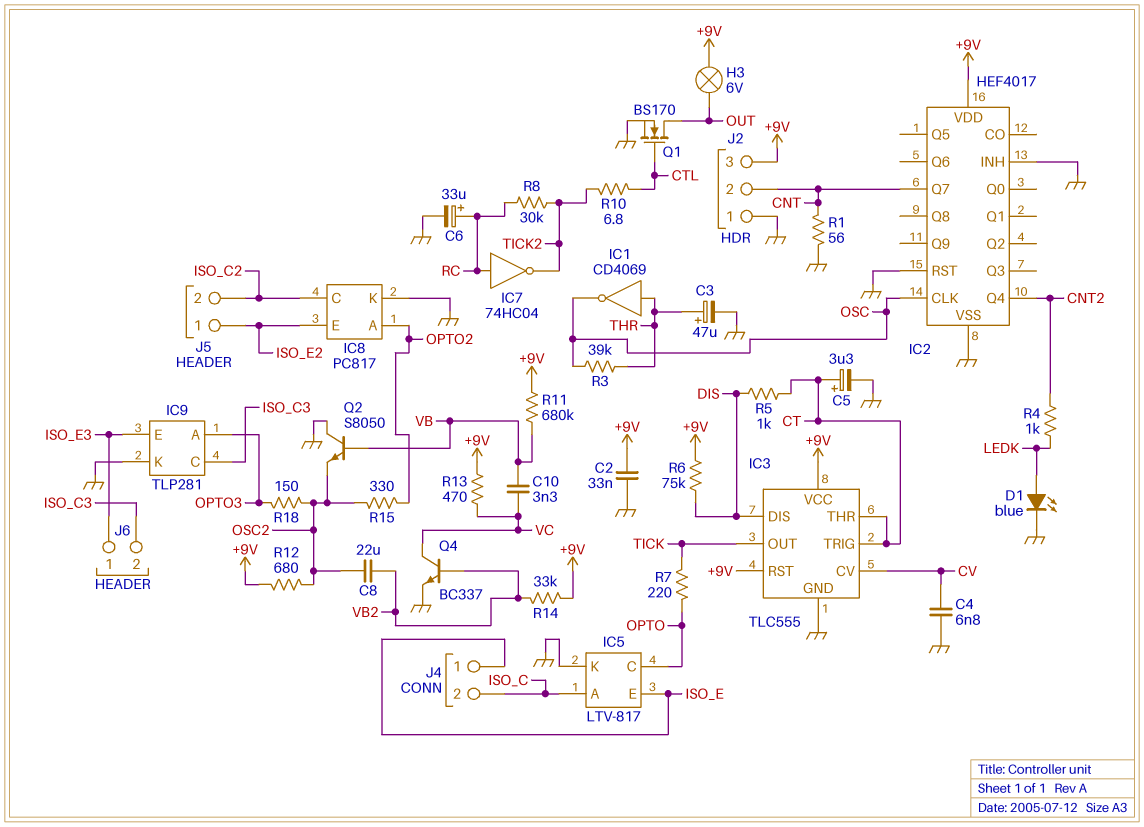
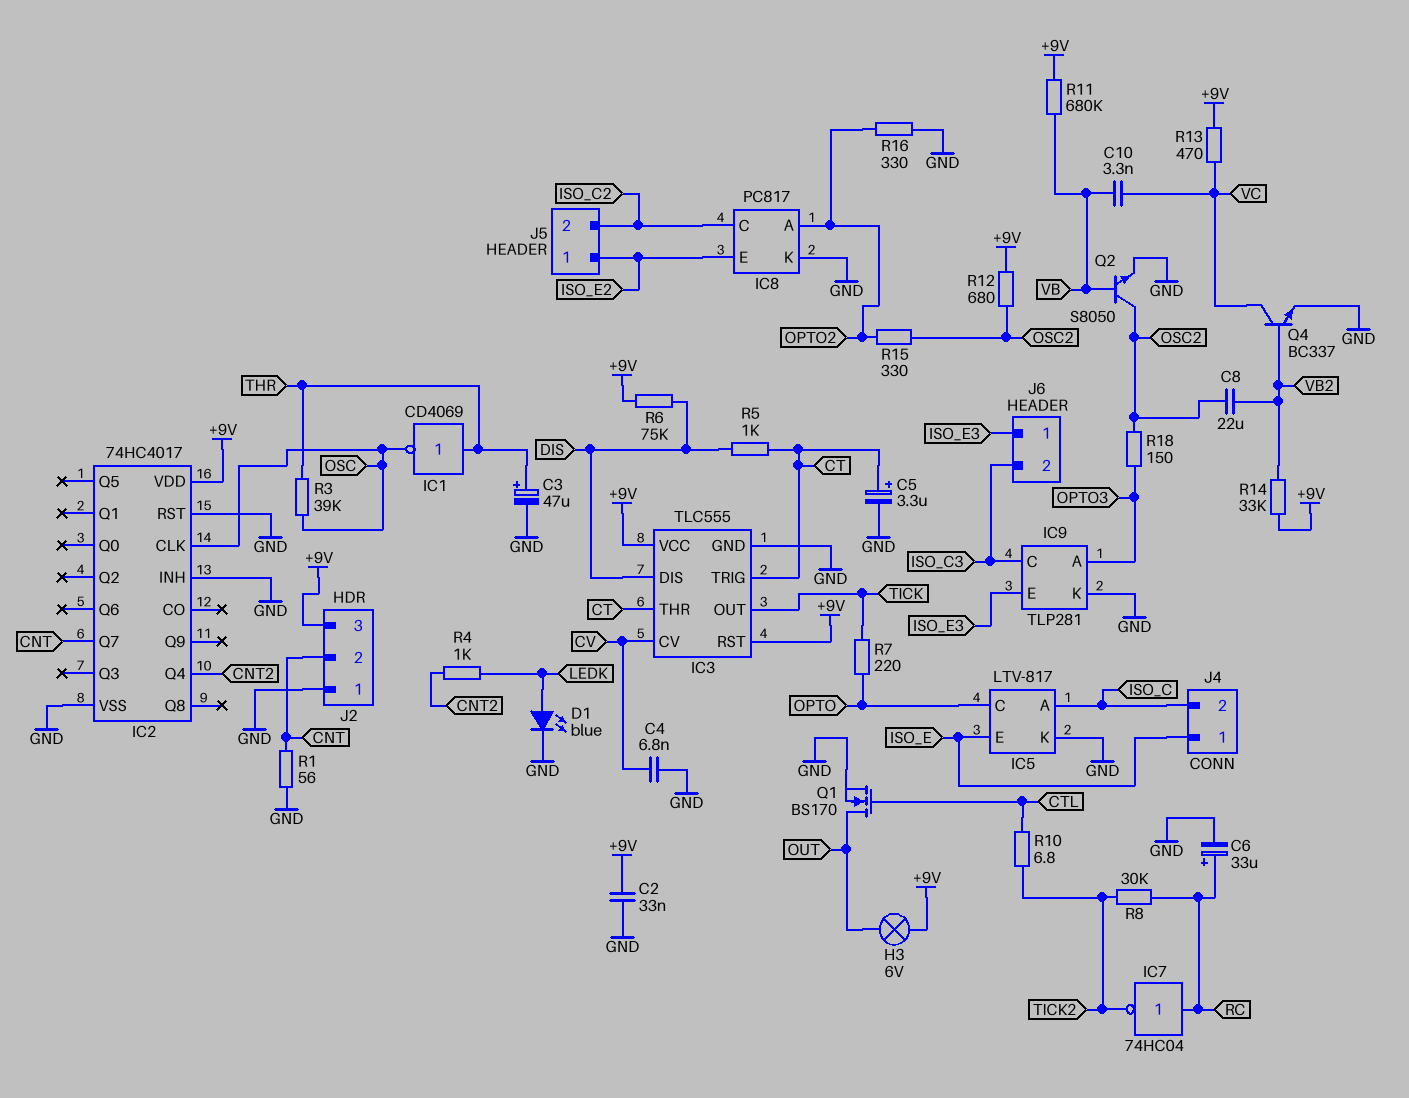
IC2: HEF4017 -> 74HC4017
Q2: NPN S8050 (B VB, C GND, E OSC2) -> NPN S8050 (B VB, C OSC2, E GND)
R16: none -> 330 (GND, OPTO2)

